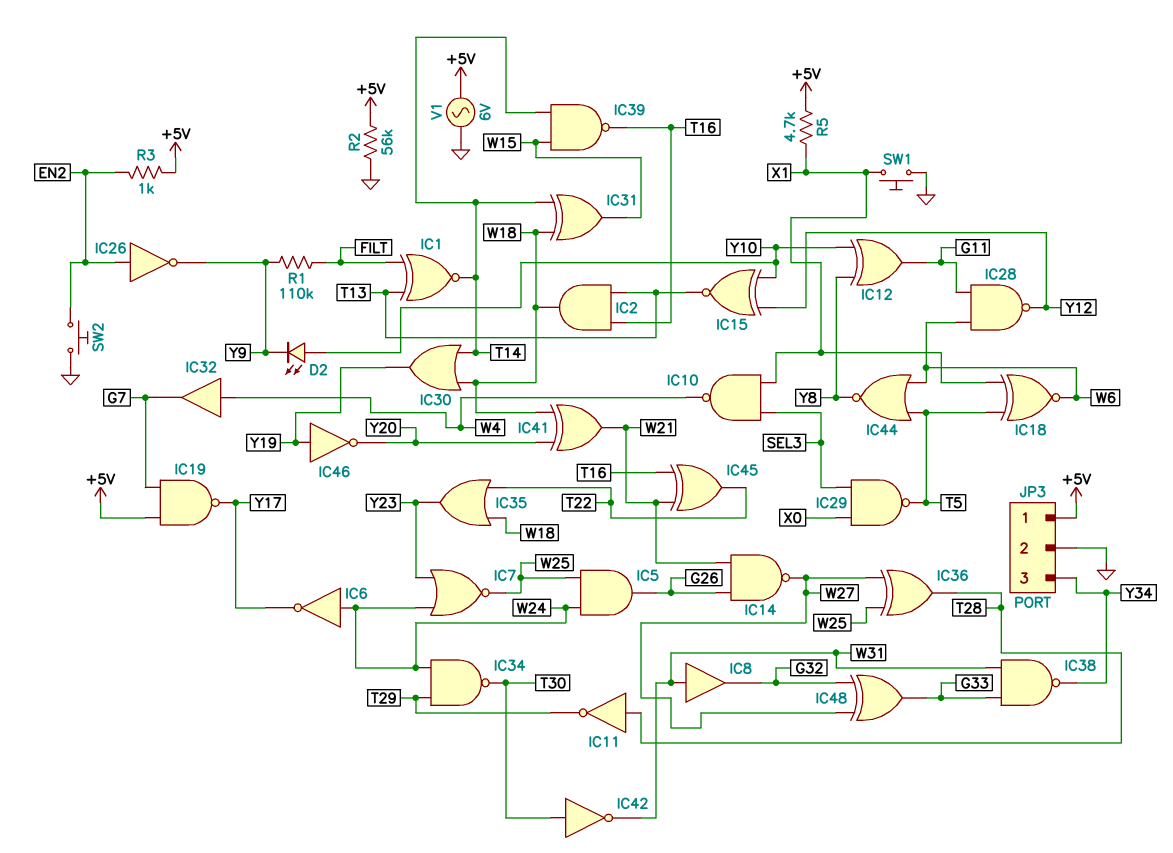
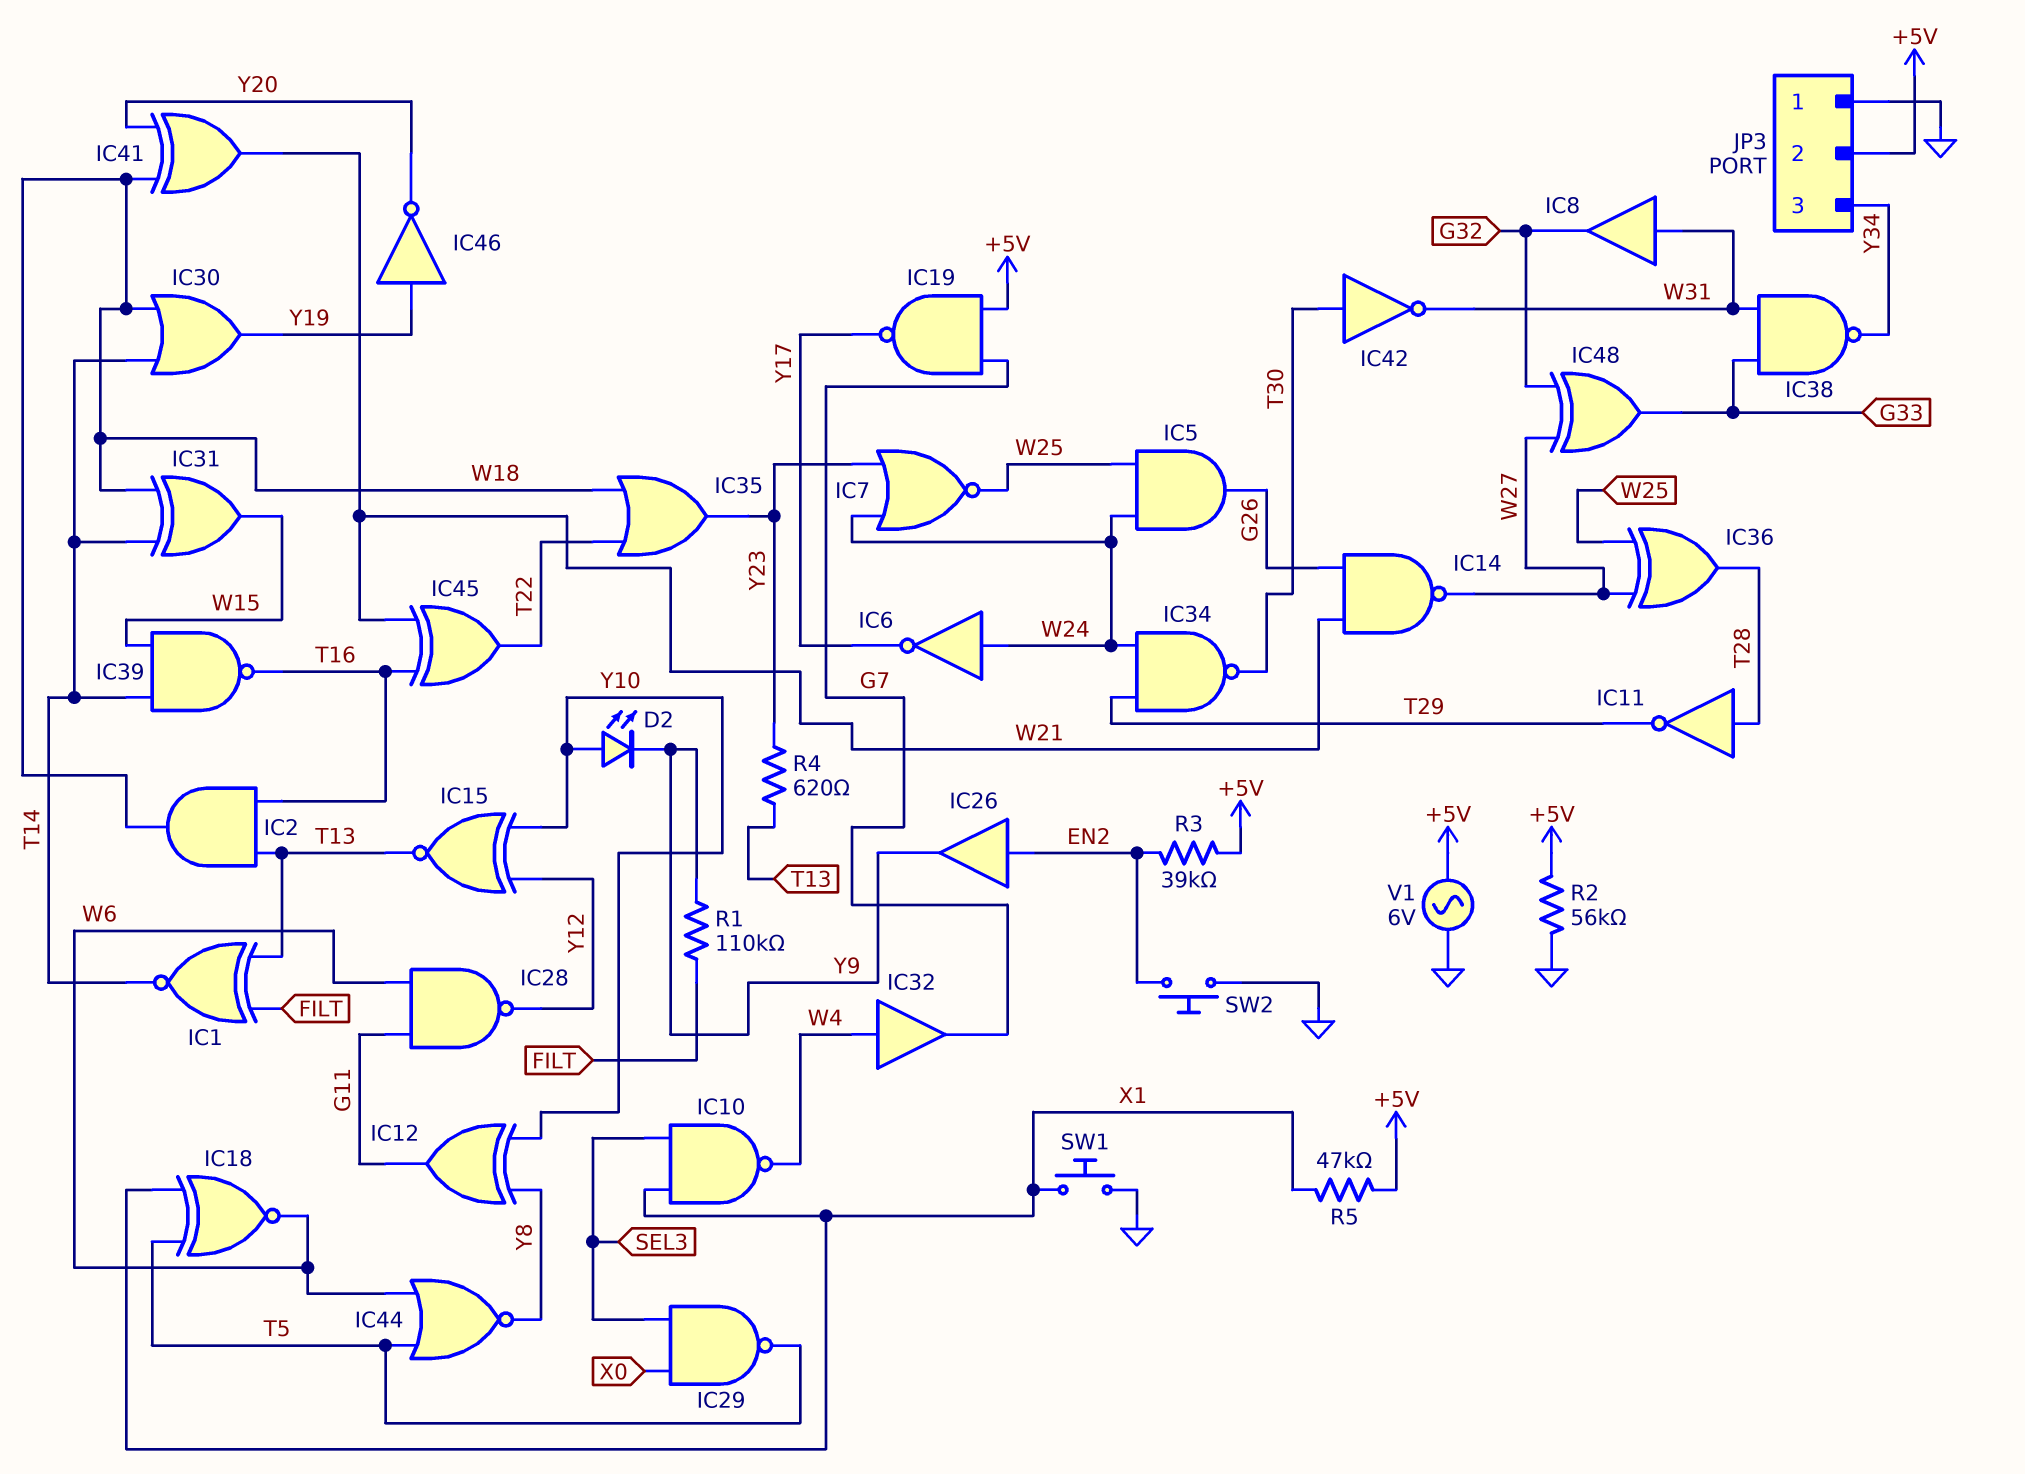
IC26: NOT (in EN2, out Y9) -> buffer (in EN2, out Y9)
JP3 pin 1: +5V -> GND
JP3 pin 2: GND -> +5V
R3: 1k (+5V, EN2) -> 39k (+5V, EN2)
R4: none -> 620 (T13, Y23)
R5: 4.7k (+5V, X1) -> 47k (+5V, X1)

